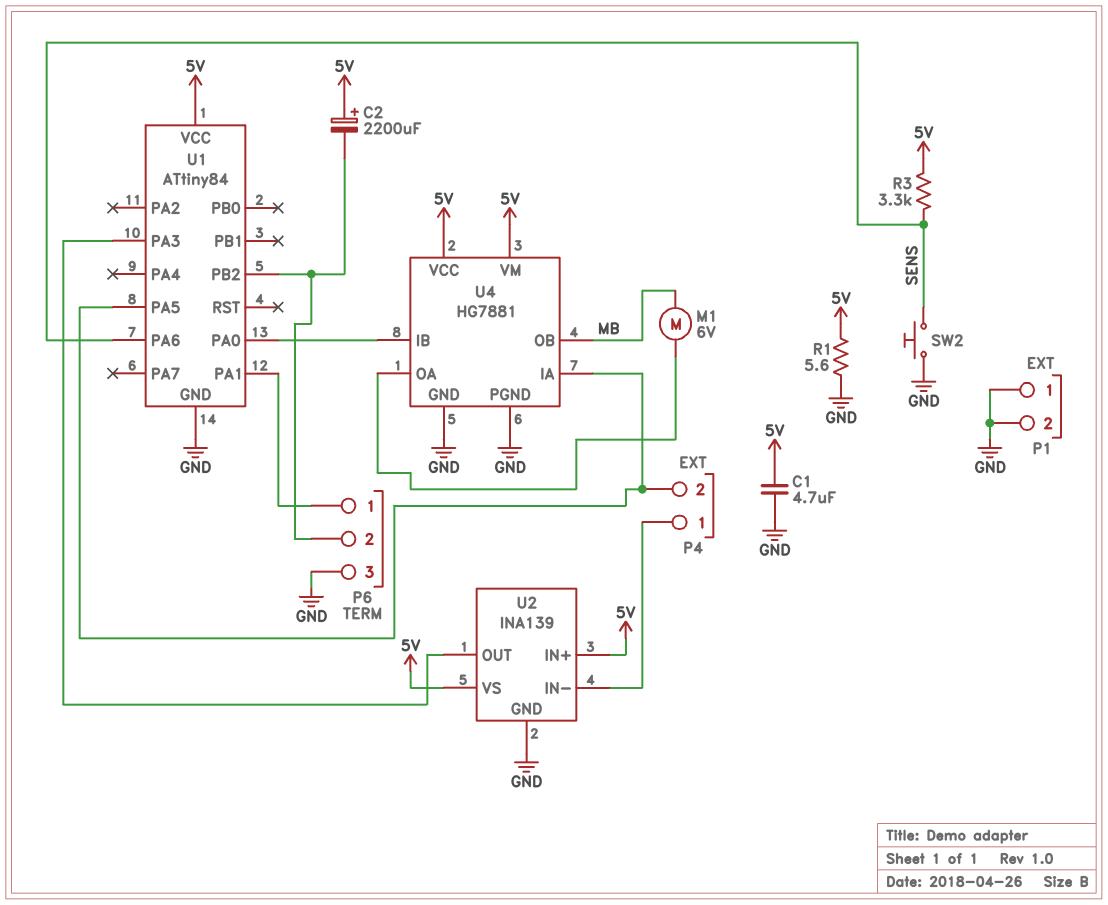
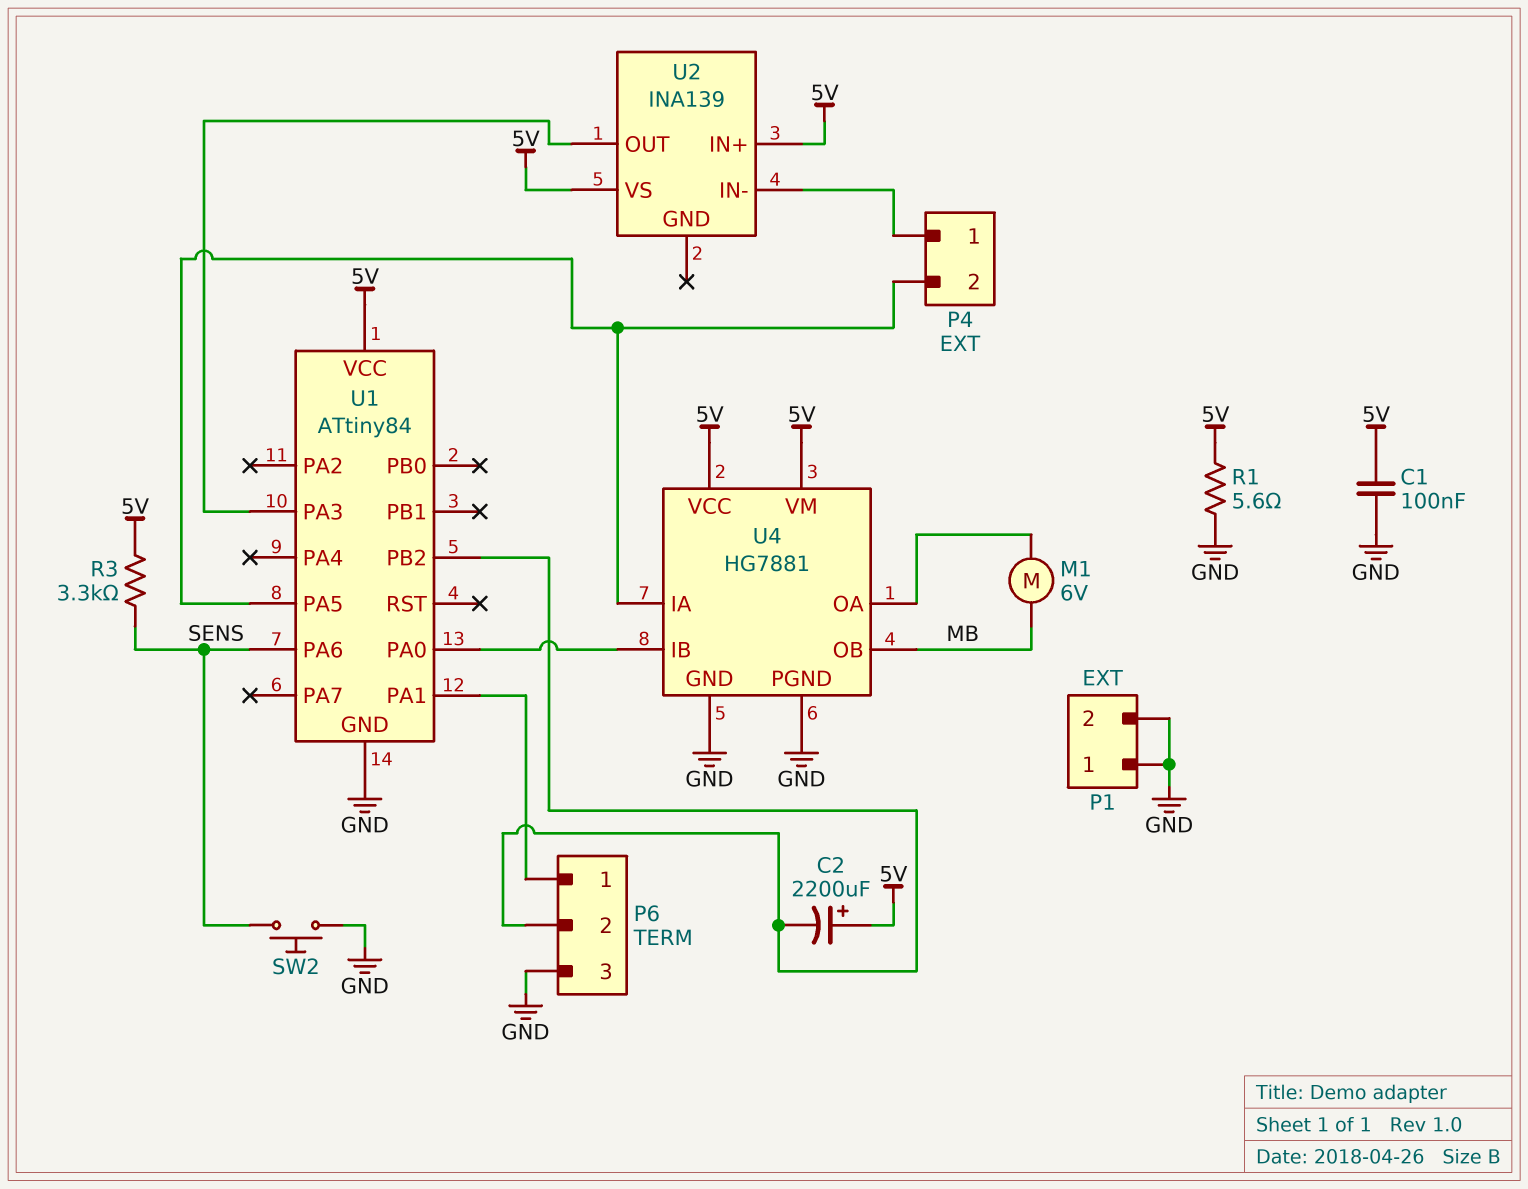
C1: 4.7uF (5V, GND) -> 100nF (5V, GND)
U2 pin GND: GND -> none

